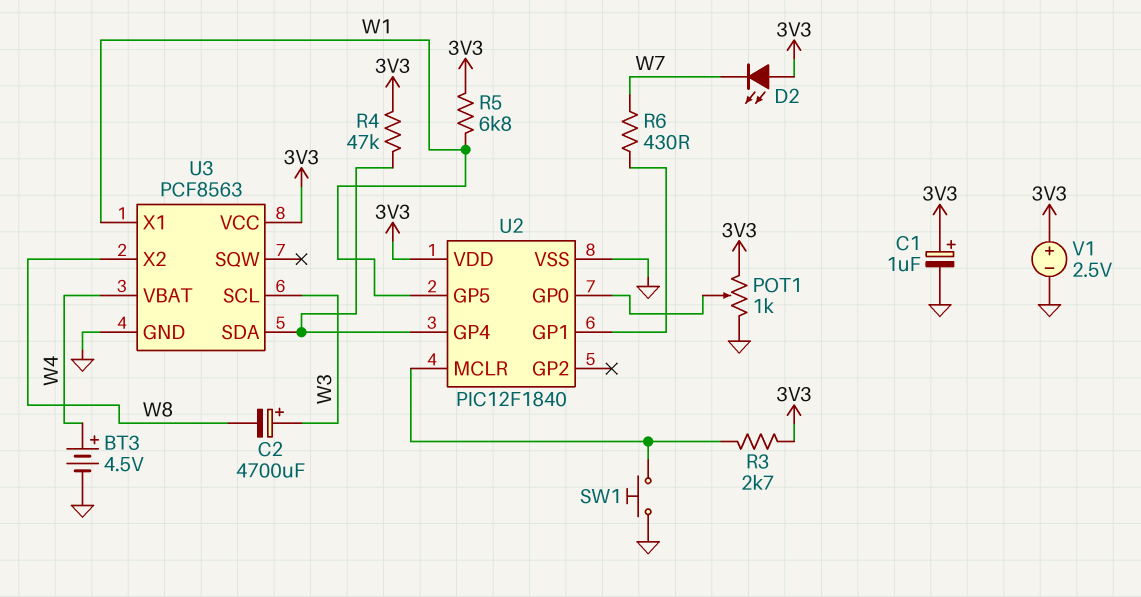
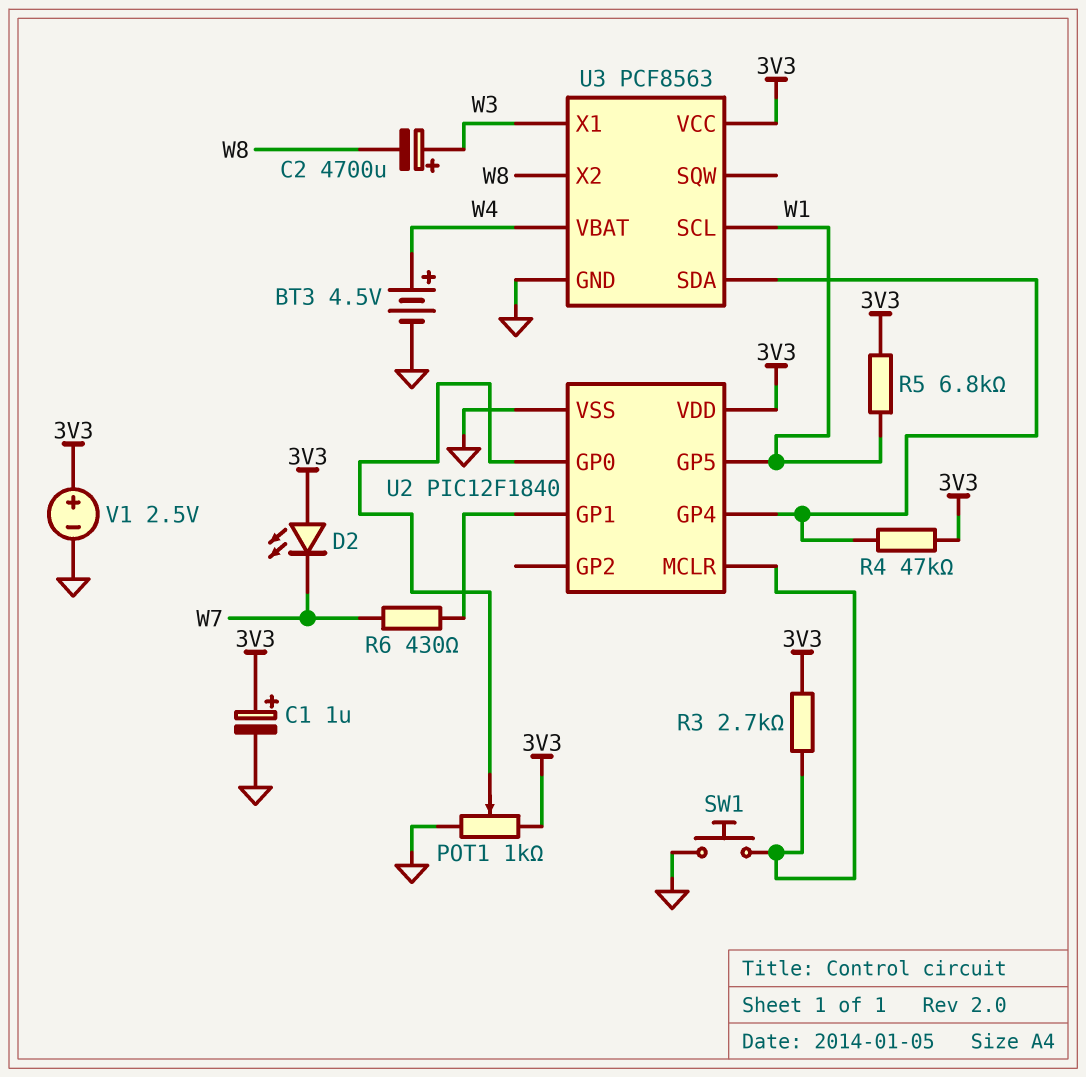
U3 pin SCL: W3 -> W1
U3 pin X1: W1 -> W3

